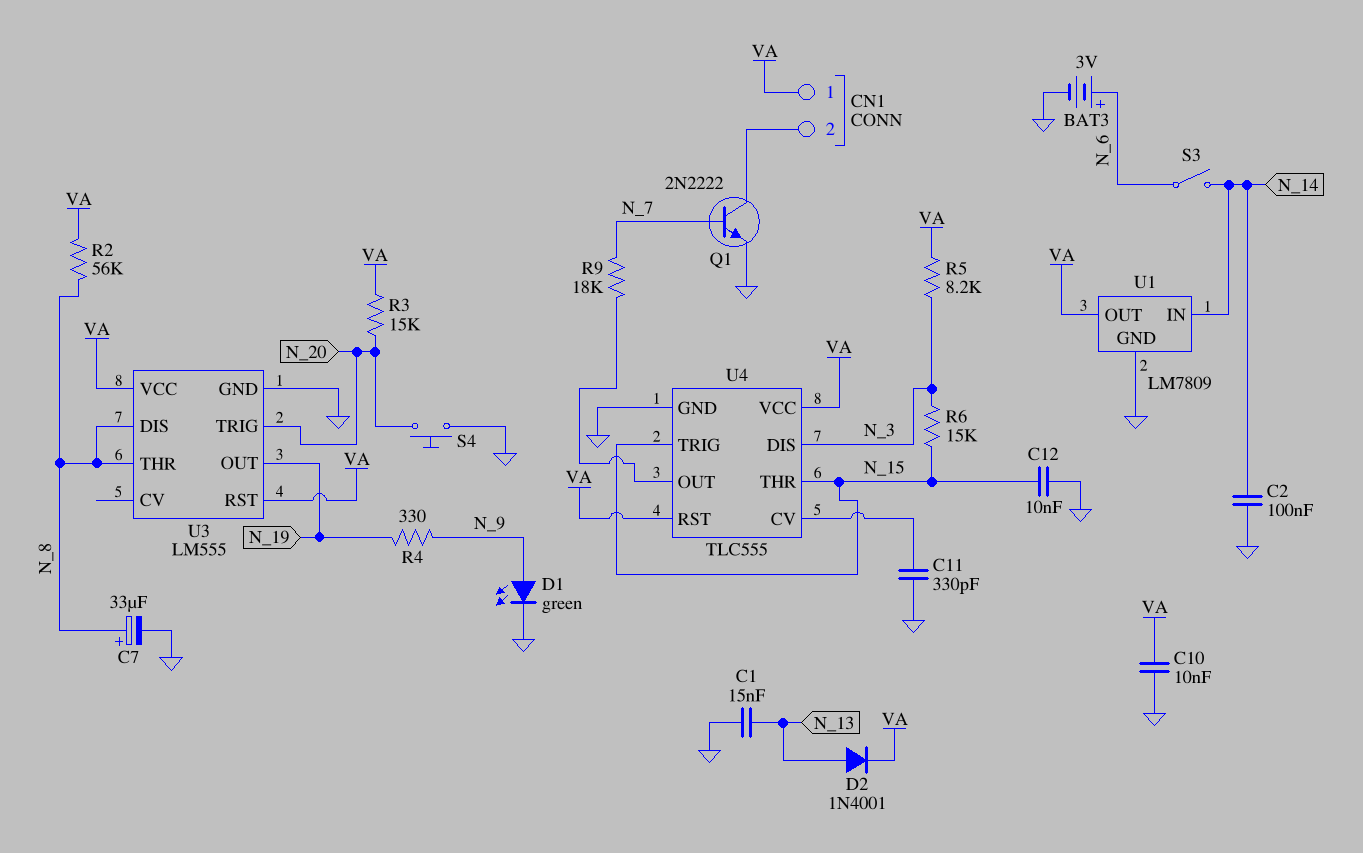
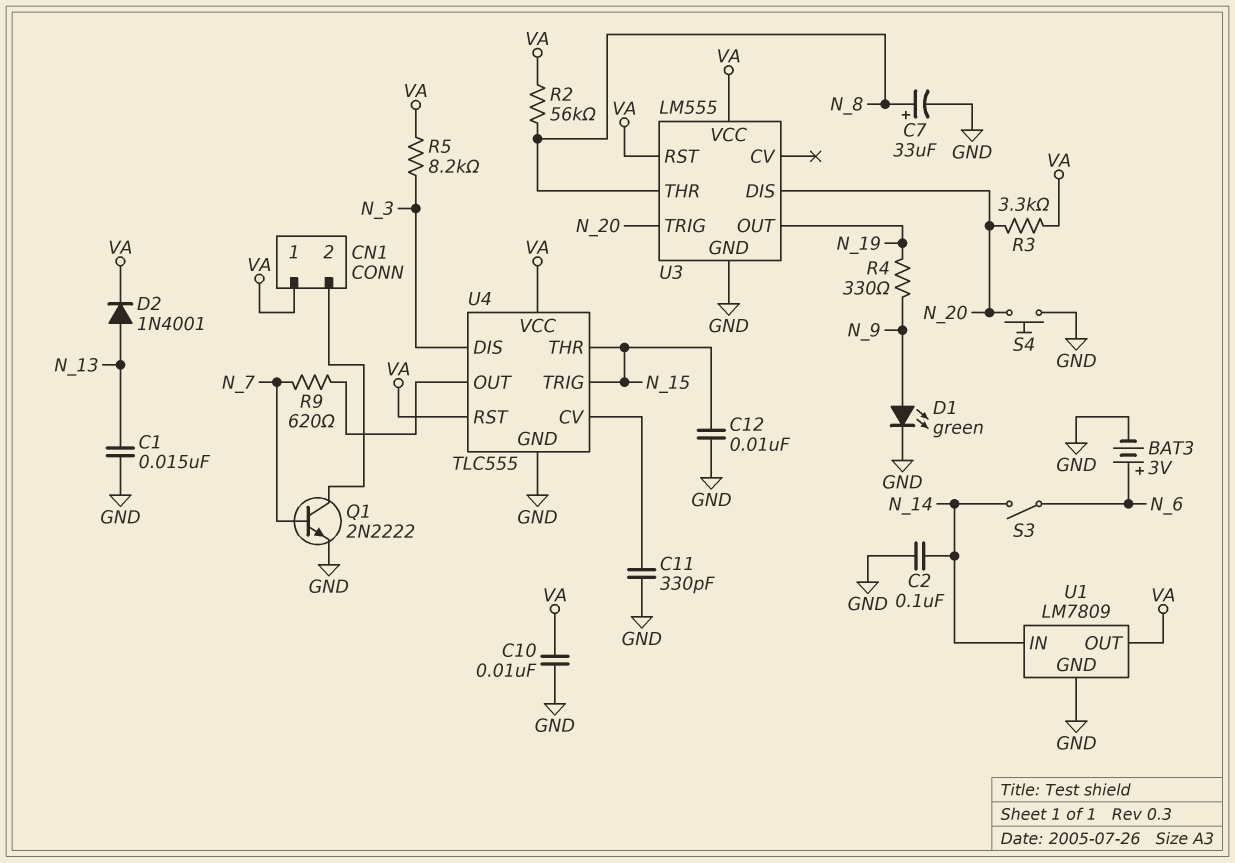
R3: 15k (N_20, VA) -> 3.3k (N_20, VA)
R6: 15k (N_3, N_15) -> none
R9: 18k (N_7, U4/OUT) -> 620 (N_7, U4/OUT)
U3 pin DIS: N_8 -> N_20

